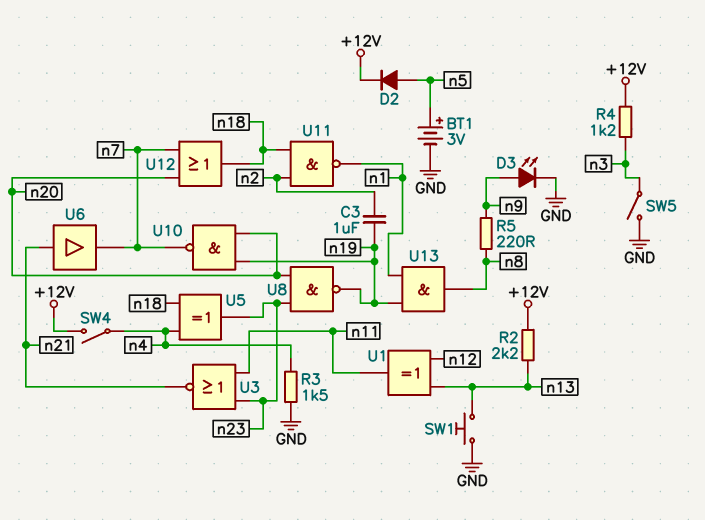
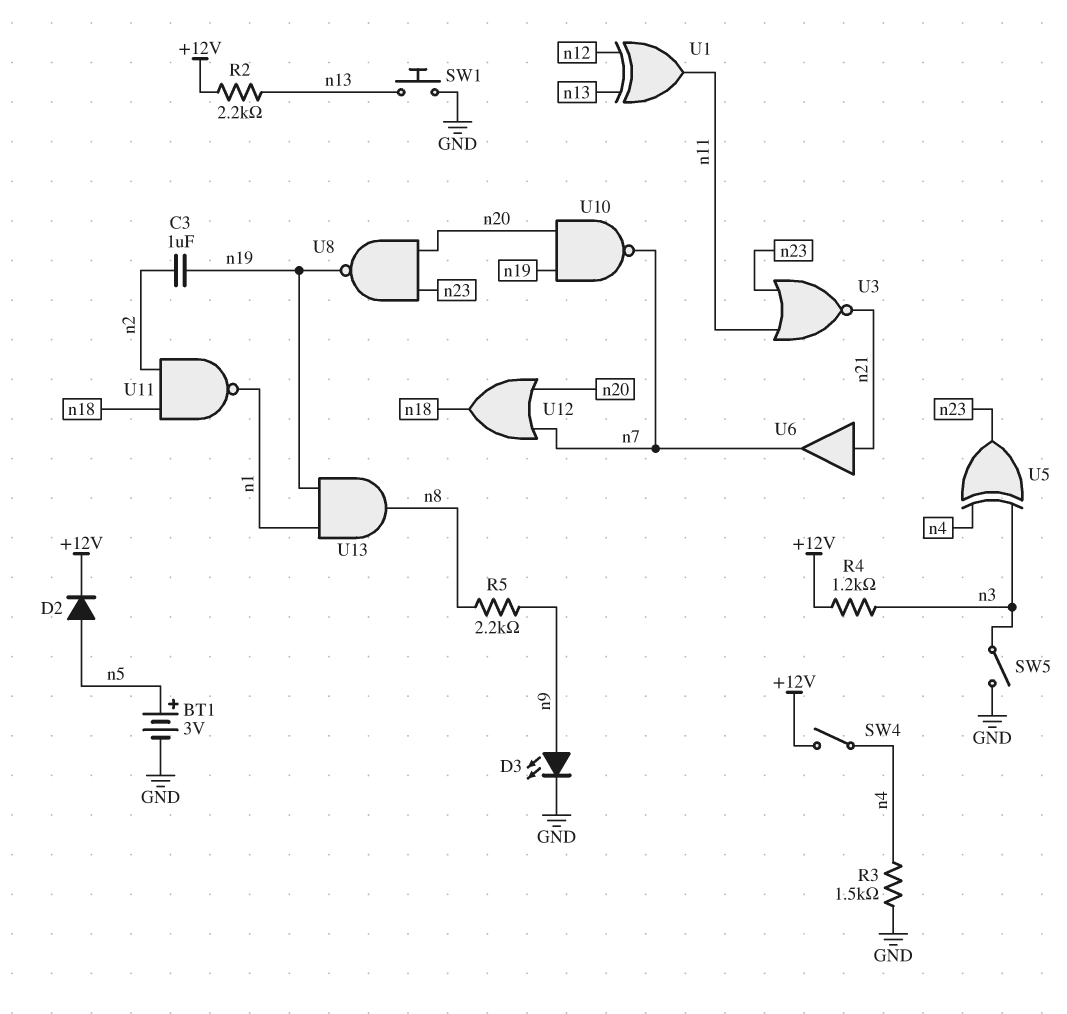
R5: 220 (n8, n9) -> 2.2k (n8, n9)
U5: XOR (in n4, in n18, out n23) -> XOR (in n3, in n4, out n23)

